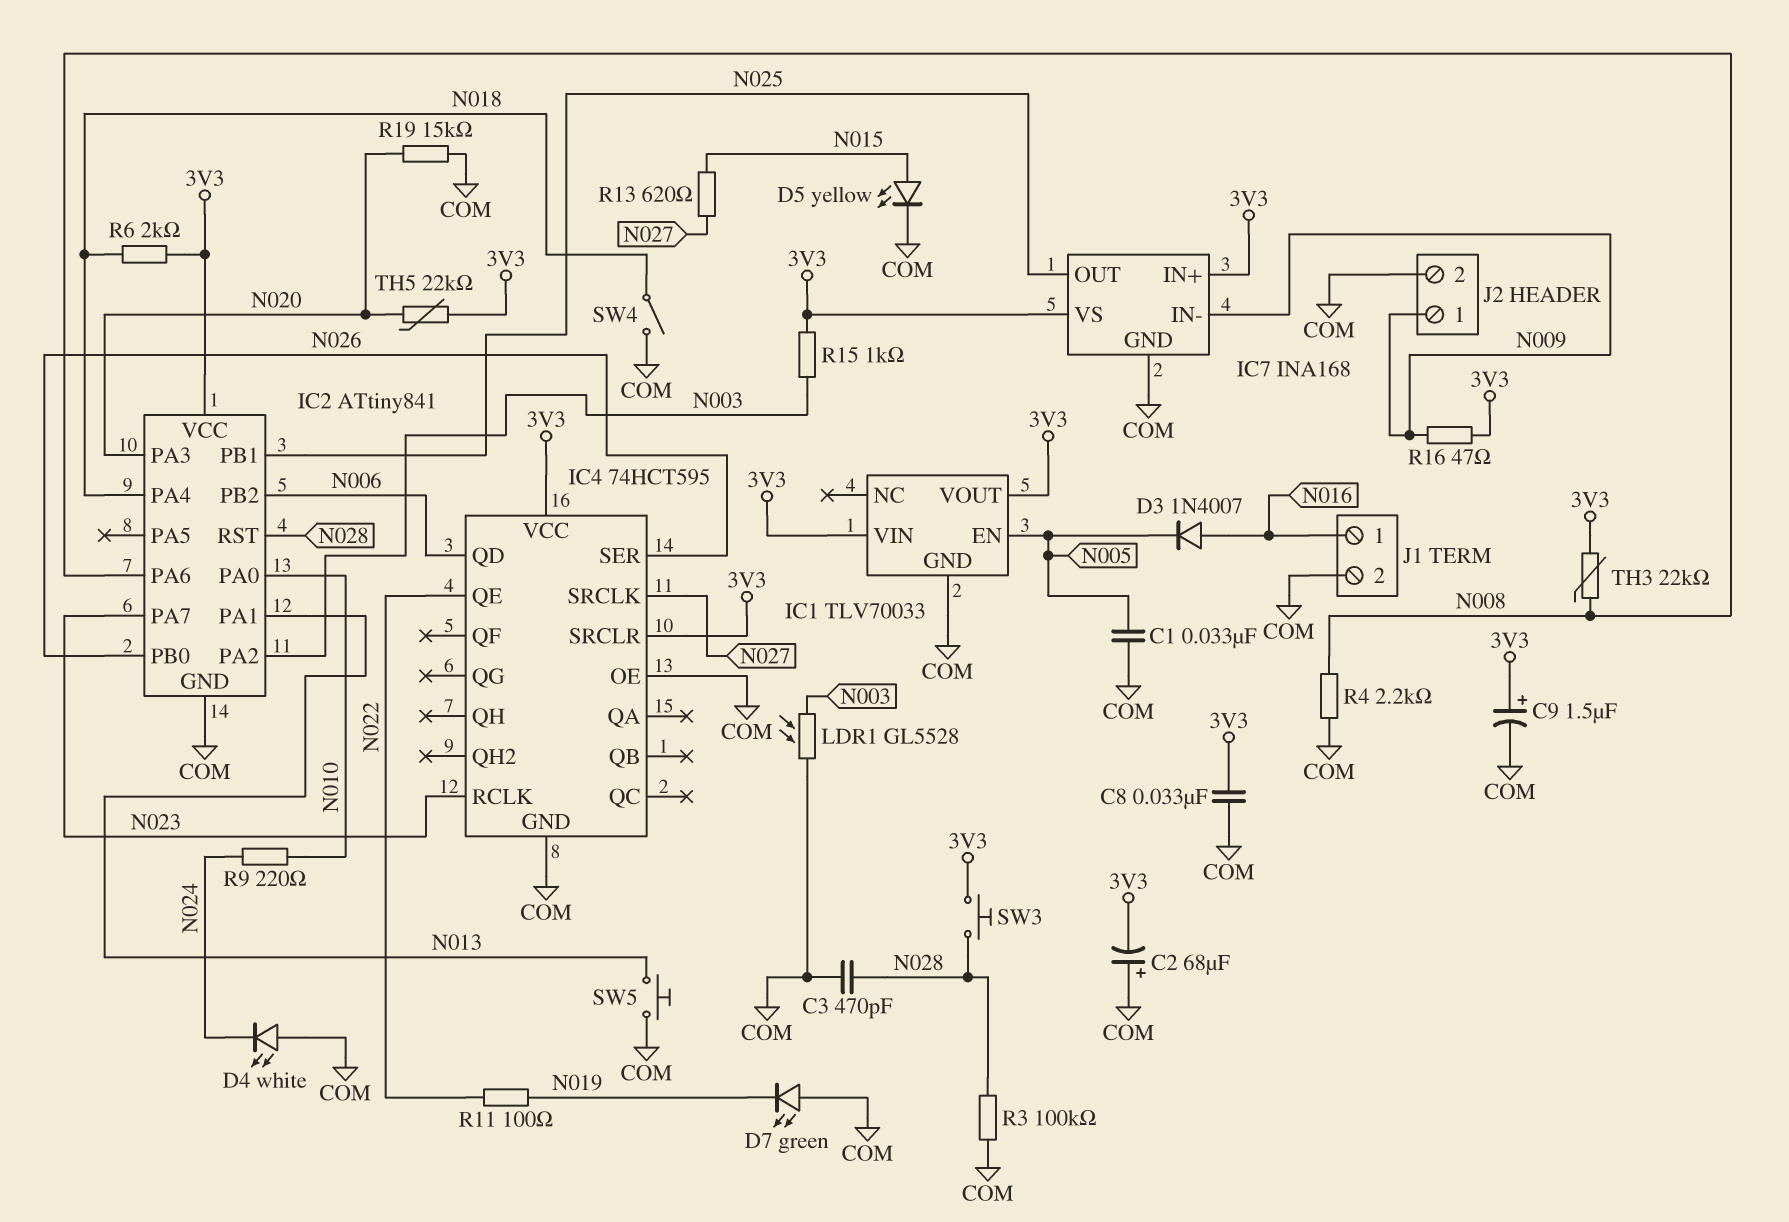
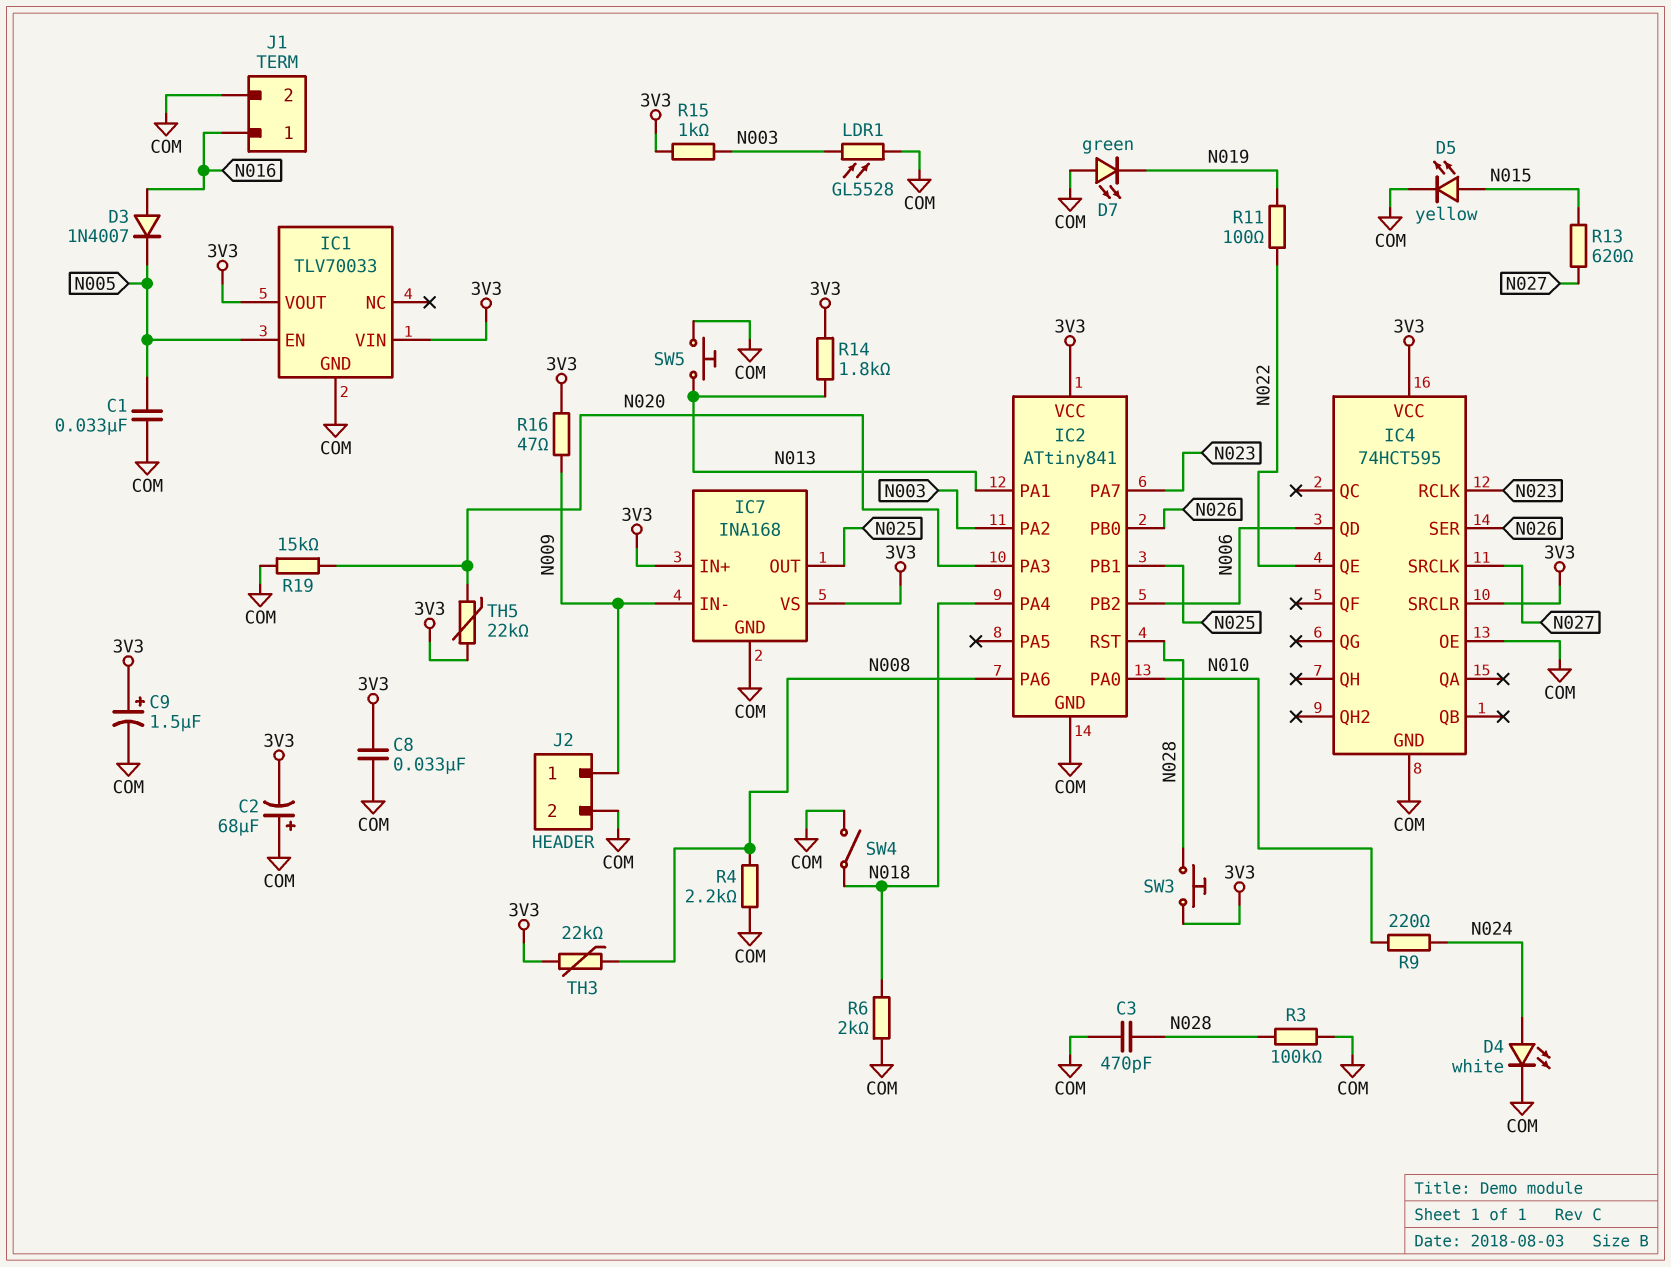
D4: LED white (A COM, K N024) -> LED white (A N024, K COM)
R6: 2k (3V3, N018) -> 2k (COM, N018)
R14: none -> 1.8k (3V3, N013)

